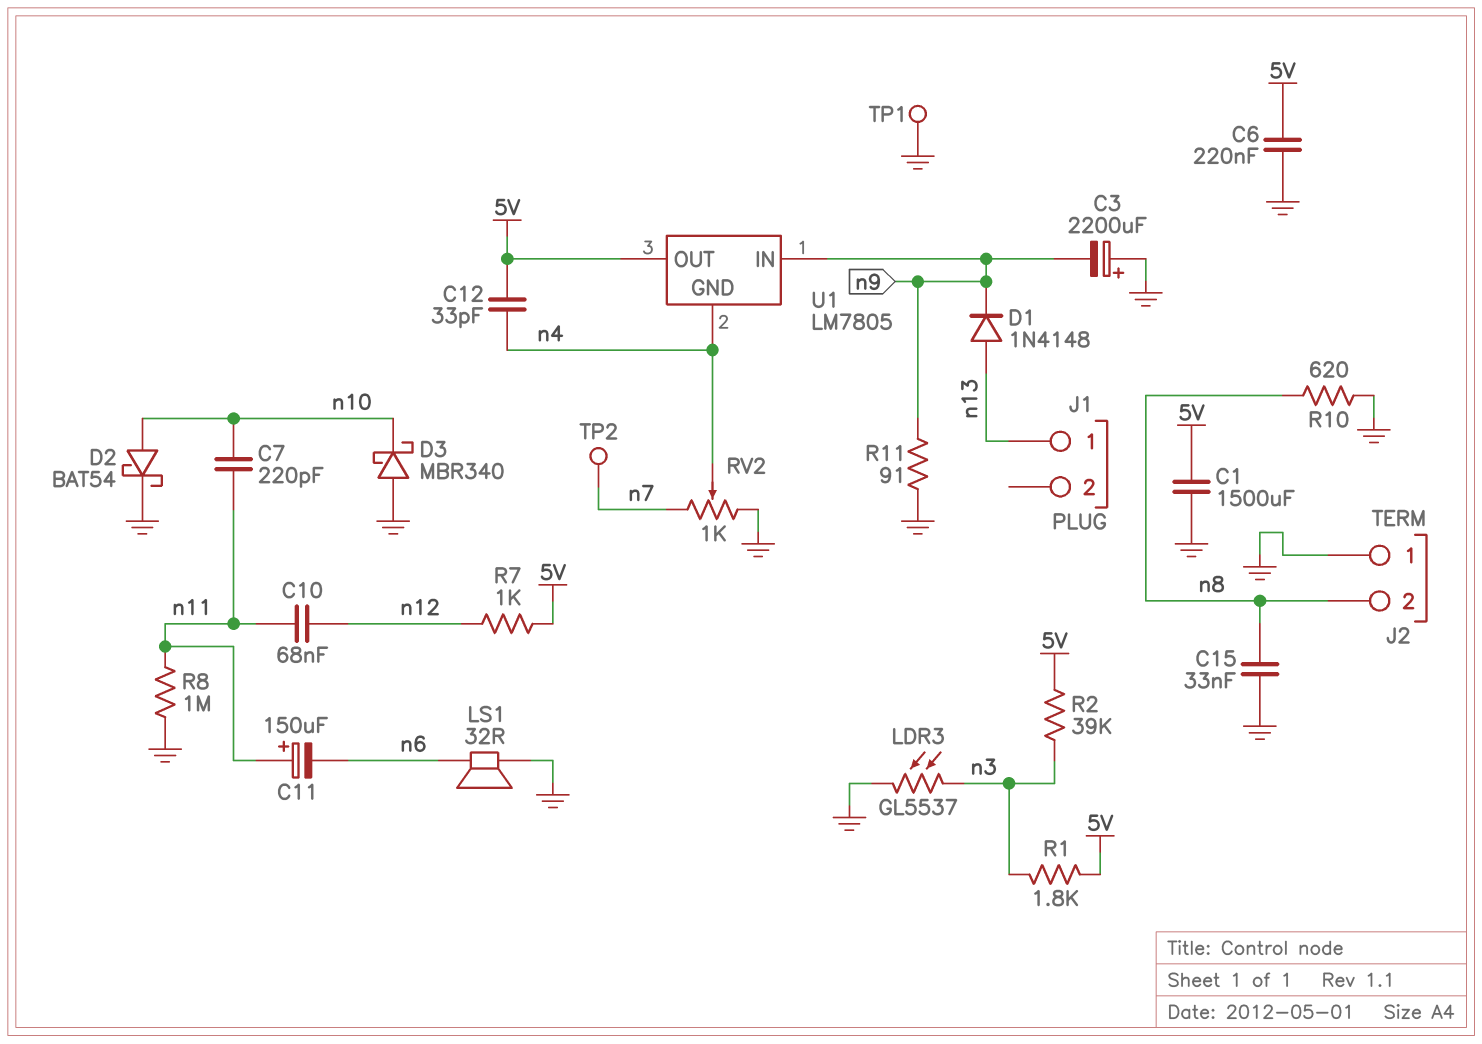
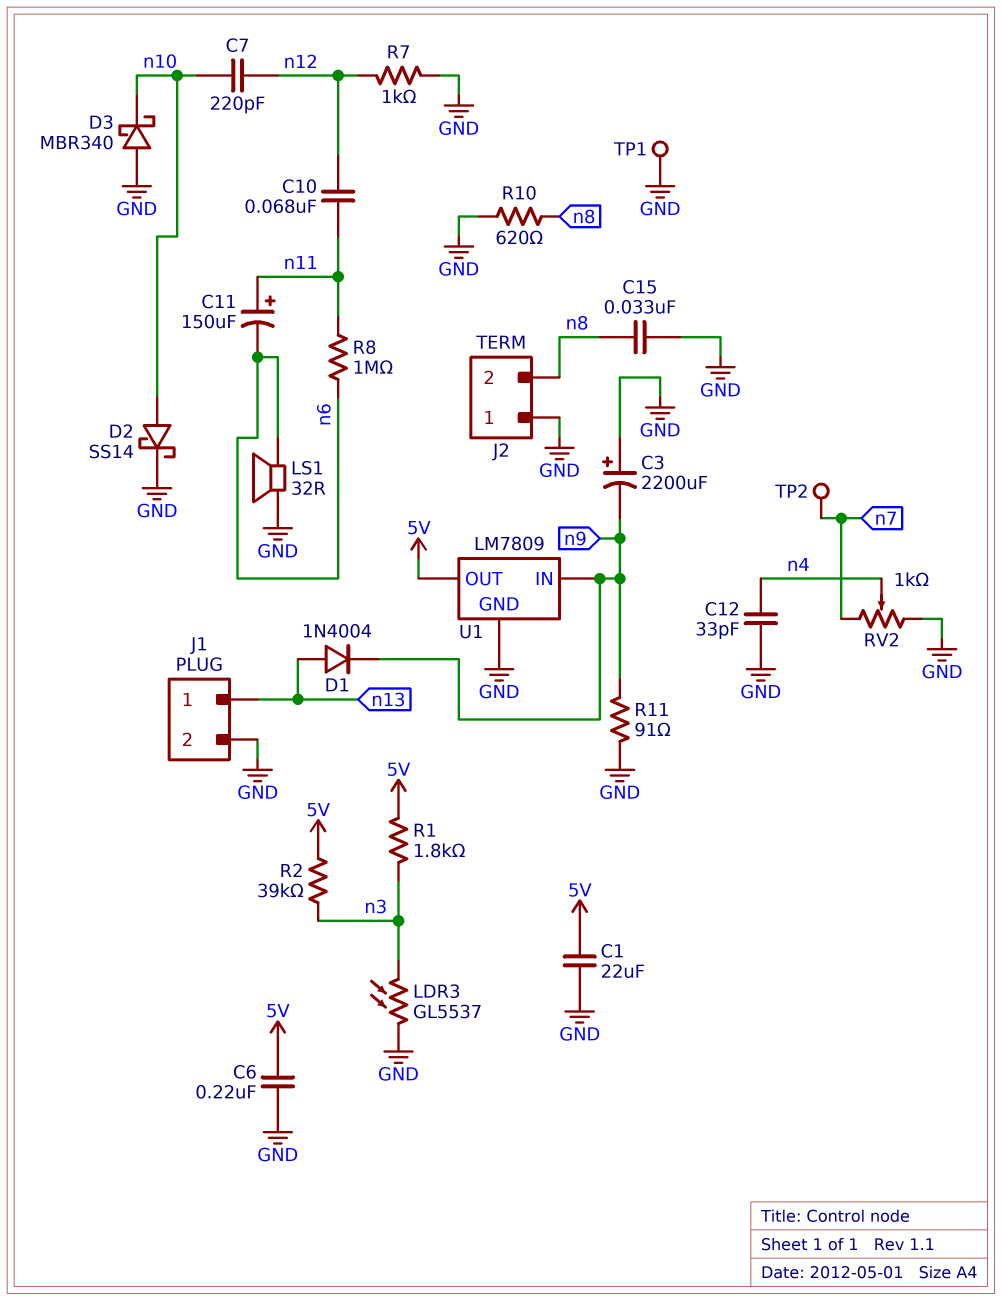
C1: 1500uF (5V, GND) -> 22uF (5V, GND)
C7: 220pF (n10, n11) -> 220pF (n10, n12)
C12: 33pF (5V, n4) -> 33pF (GND, n4)
D1: diode 1N4148 (A n13, K n9) -> diode 1N4004 (A n13, K n9)
D2: schottky BAT54 (A n10, K GND) -> schottky SS14 (A n10, K GND)
J1 pin 2: none -> GND
R7: 1k (5V, n12) -> 1k (GND, n12)
R8: 1M (GND, n11) -> 1M (n6, n11)
U1: LM7805 -> LM7809
U1 pin GND: n4 -> GND

